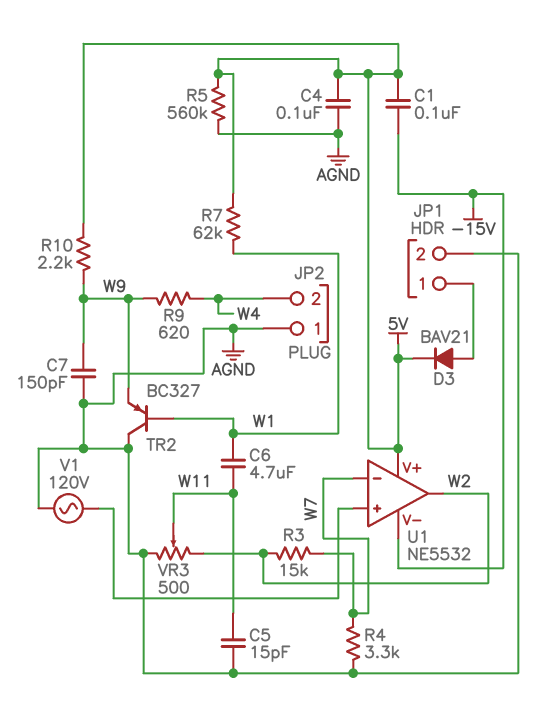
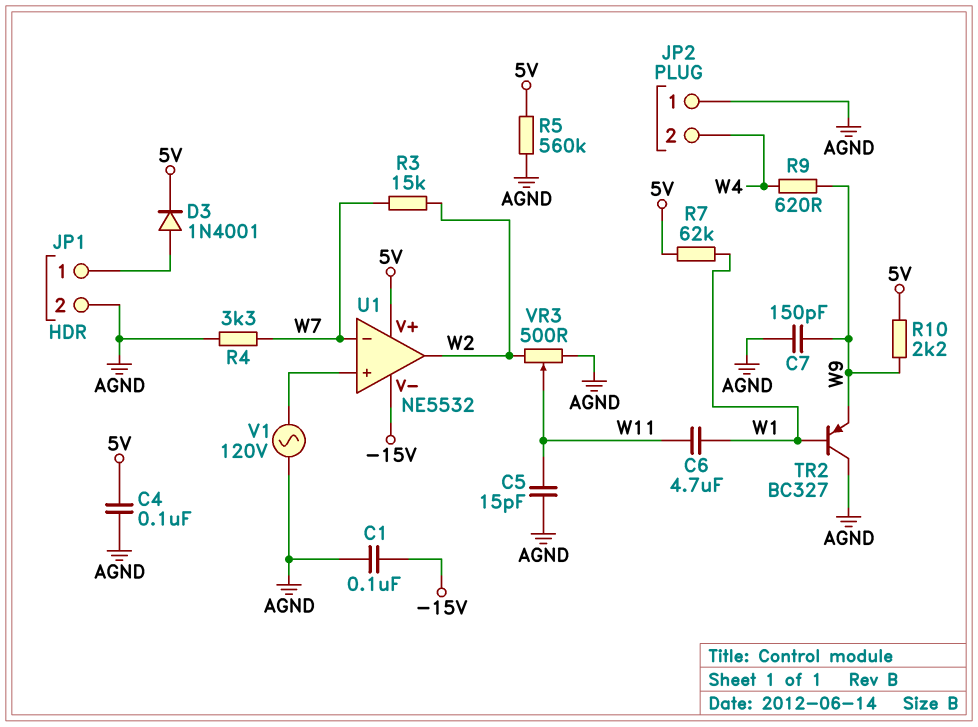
C1: 100nF (-15V, 5V) -> 100nF (-15V, AGND)
D3: diode BAV21 (A JP1/1, K 5V) -> diode 1N4001 (A JP1/1, K 5V)

